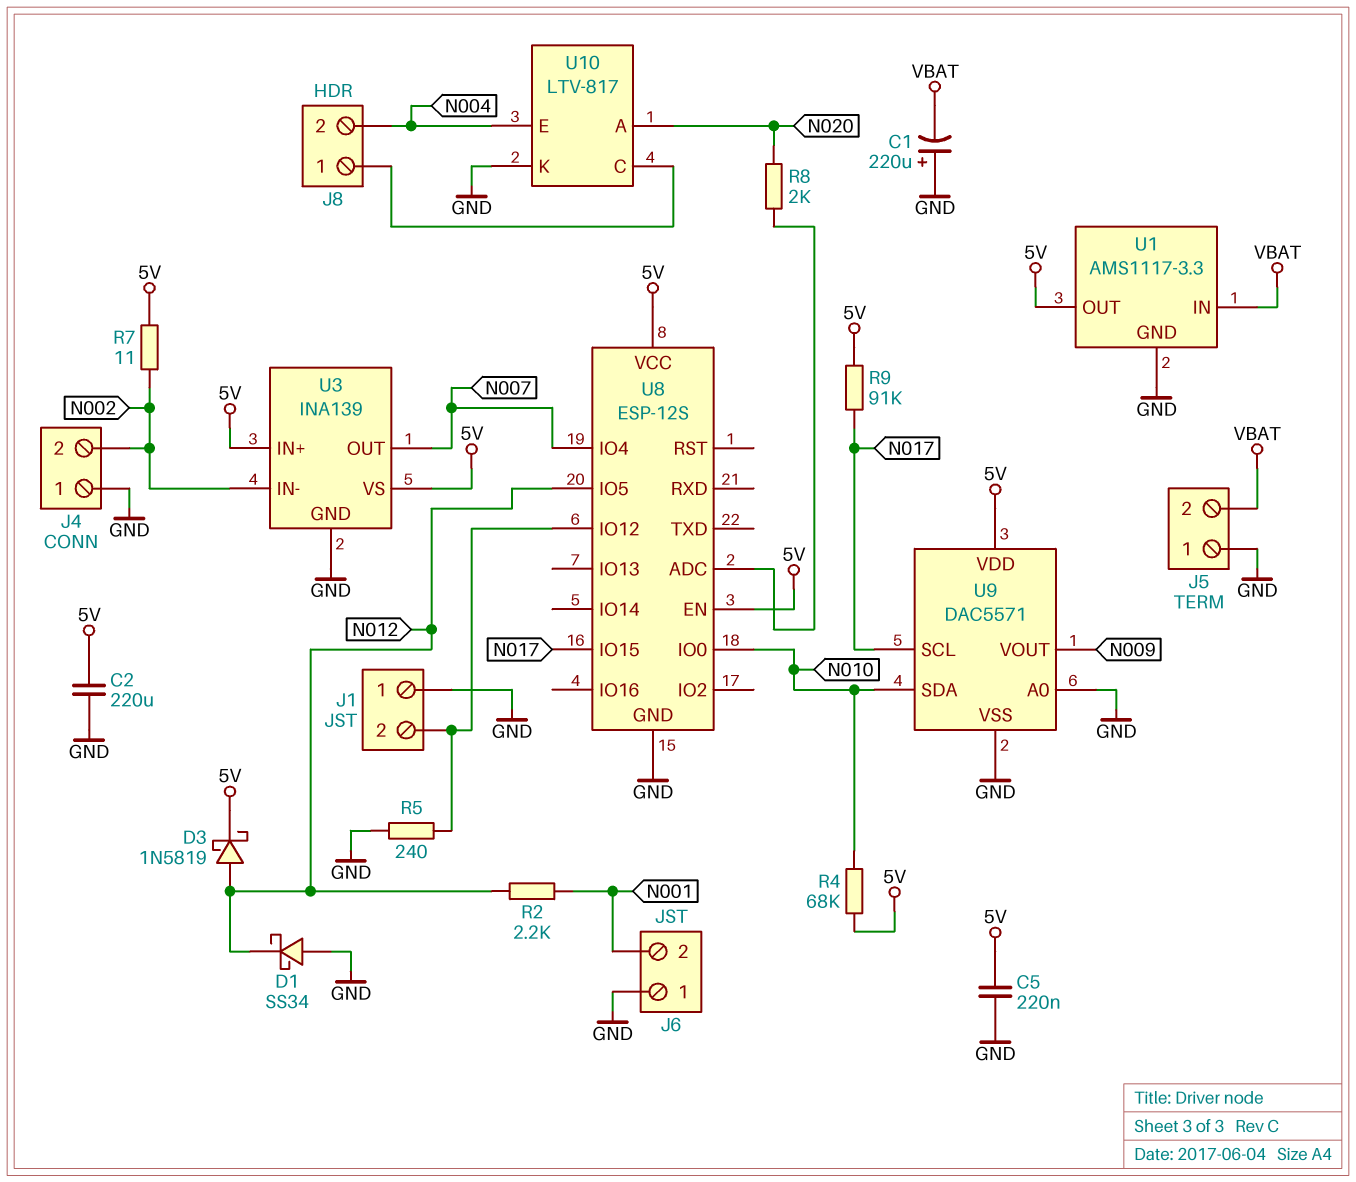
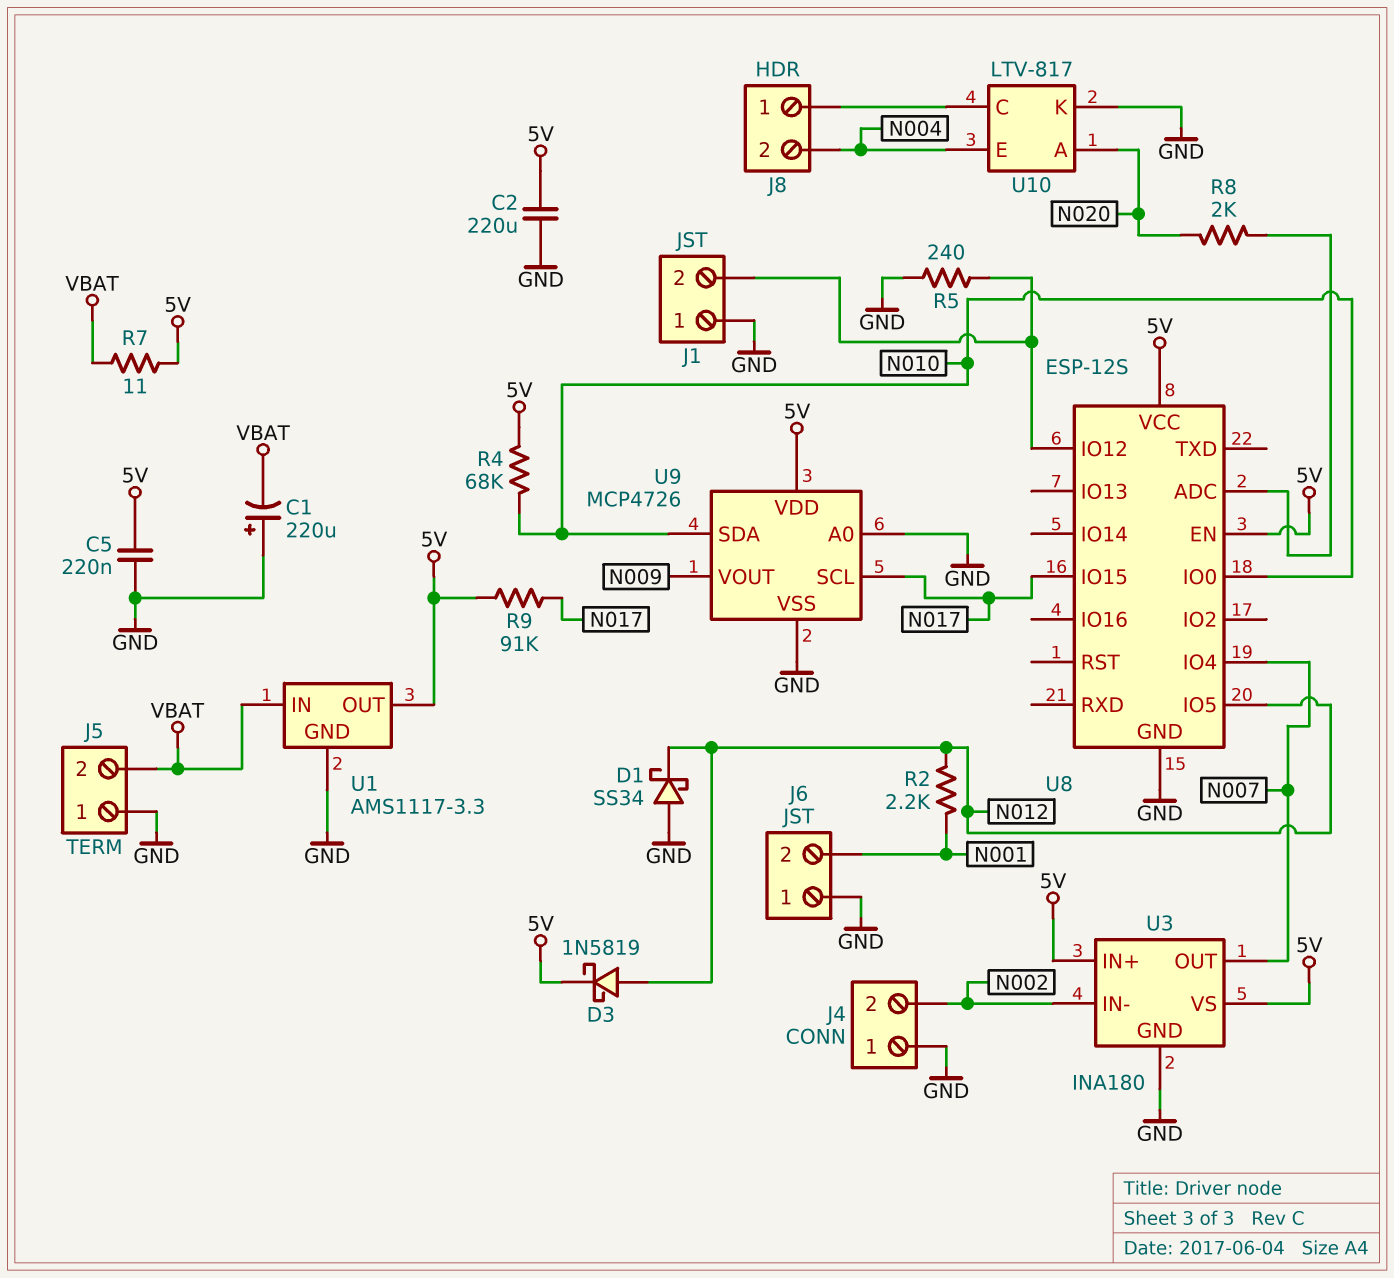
R7: 11 (5V, N002) -> 11 (5V, VBAT)
U3: INA139 -> INA180
U9: DAC5571 -> MCP4726

